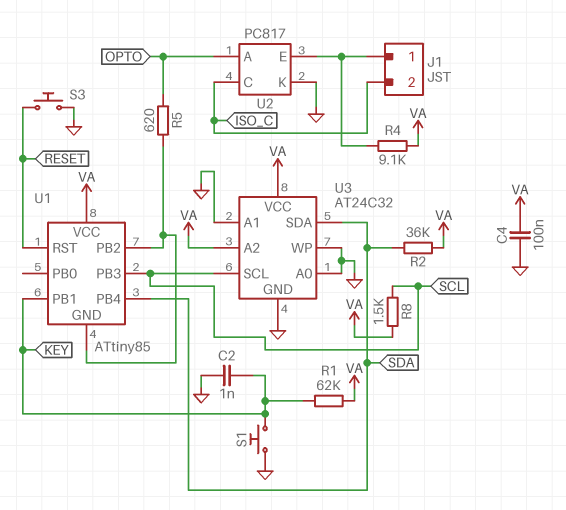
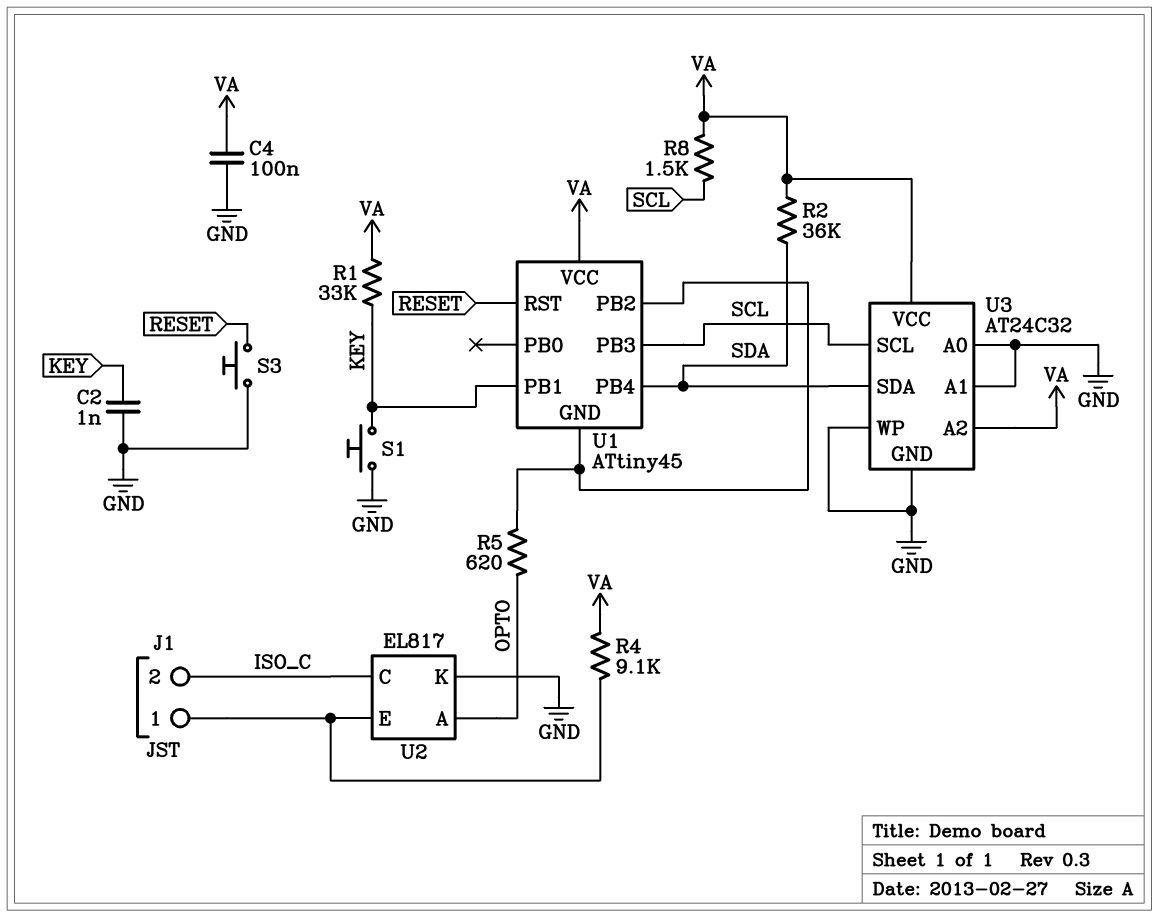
R1: 62k (KEY, VA) -> 33k (KEY, VA)
U1: ATtiny85 -> ATtiny45
U2: PC817 -> EL817

